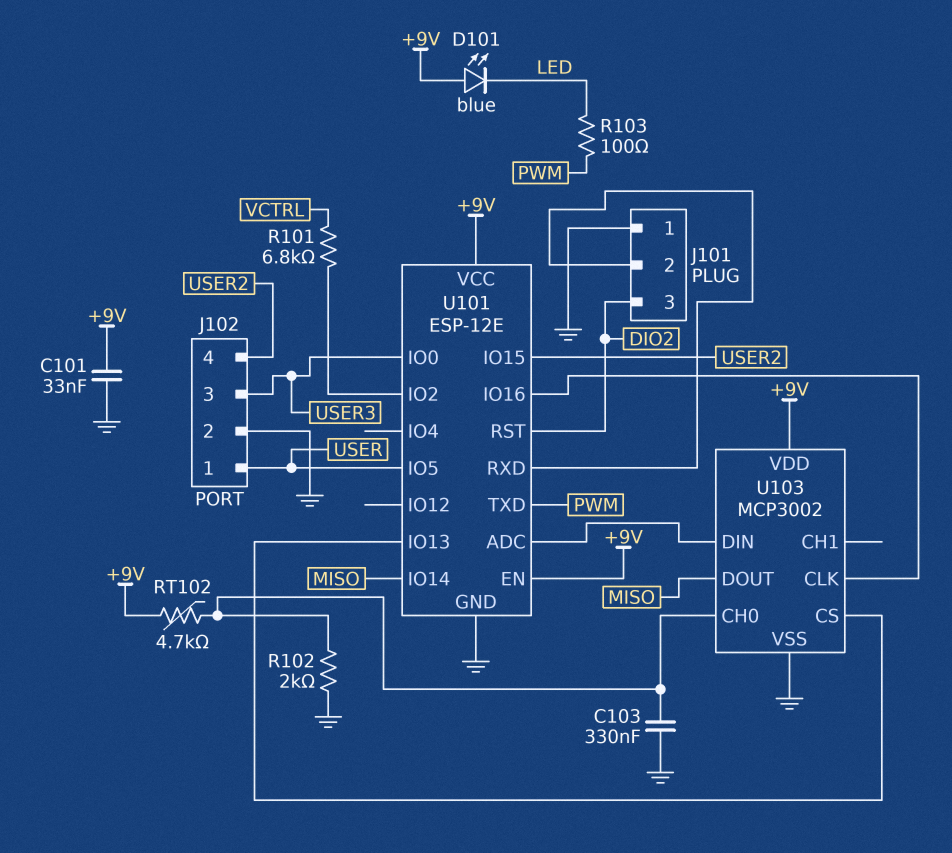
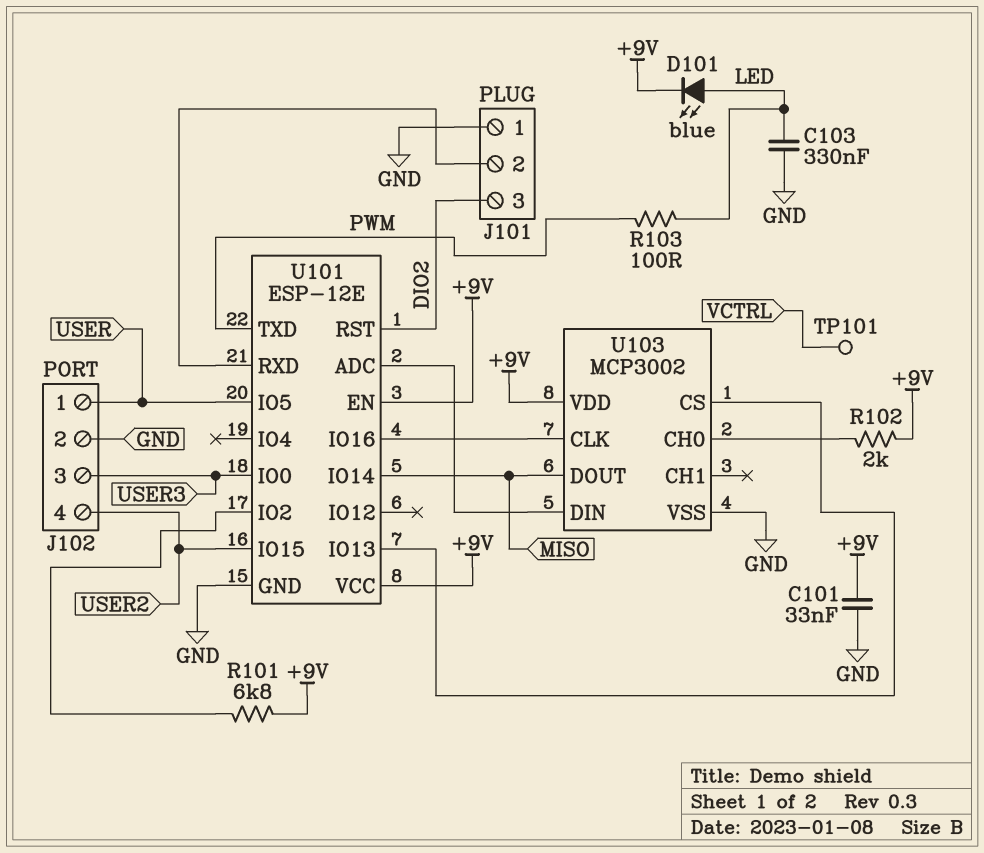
C103: 330nF (GND, U103/CH0) -> 330nF (GND, LED)
D101: LED blue (A +9V, K LED) -> LED blue (A LED, K +9V)
R101: 6.8k (U101/IO2, VCTRL) -> 6.8k (+9V, U101/IO2)
R102: 2k (GND, U103/CH0) -> 2k (+9V, U103/CH0)
RT102: 4.7k (+9V, U103/CH0) -> none
TP101: none -> test point (VCTRL)

